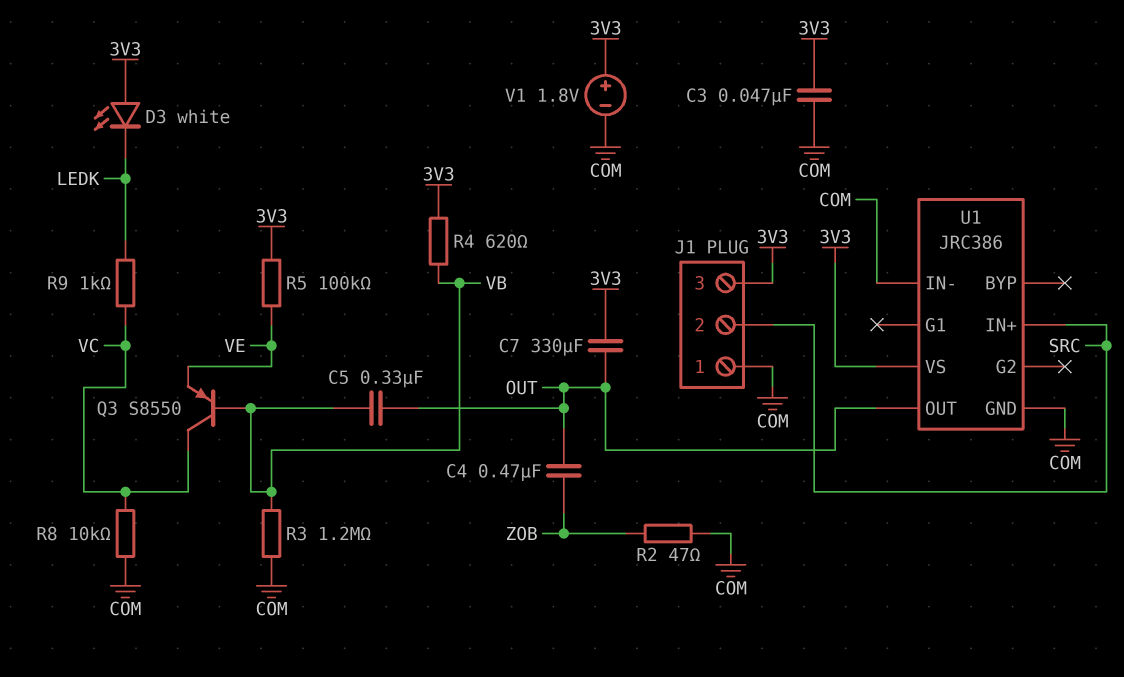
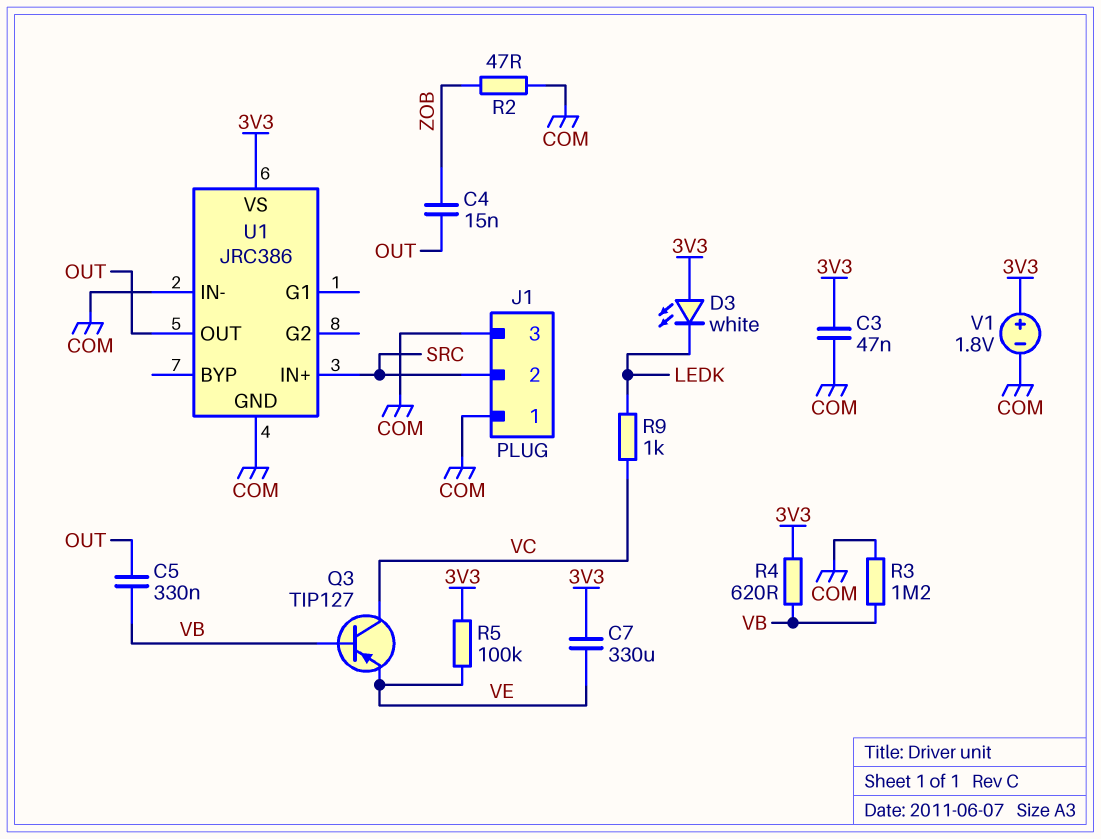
C4: 470nF (OUT, ZOB) -> 15nF (OUT, ZOB)
C7: 330uF (3V3, OUT) -> 330uF (3V3, VE)
J1 pin 3: 3V3 -> COM
Q3: PNP S8550 (B VB, C VC, E VE) -> PNP TIP127 (B VB, C VC, E VE)
R8: 10k (COM, VC) -> none

